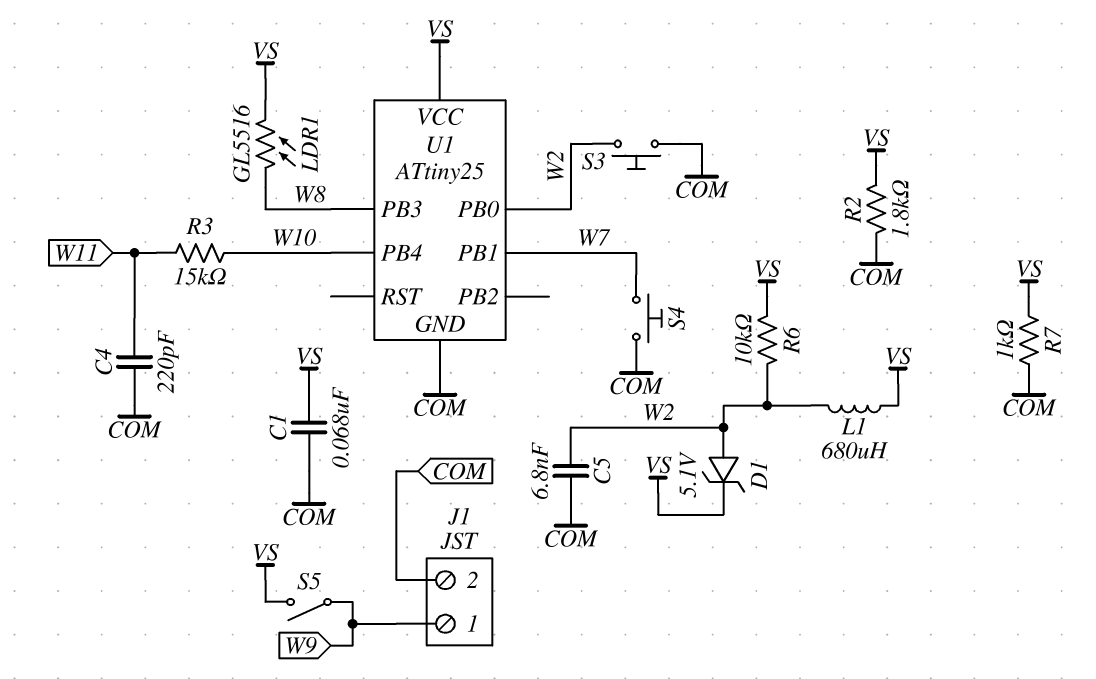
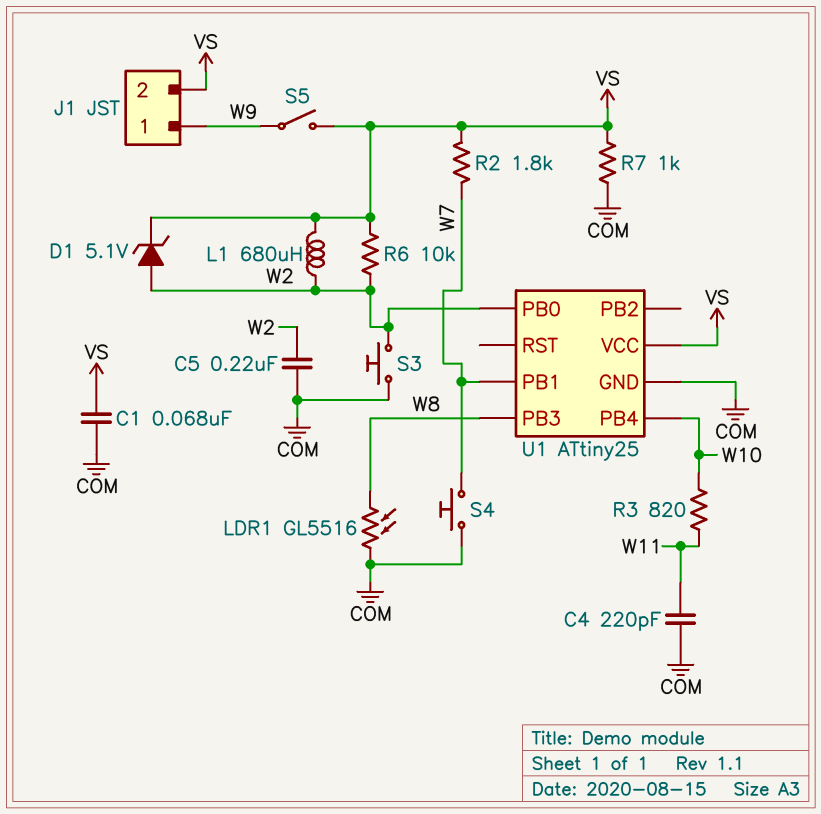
C5: 6.8nF (COM, W2) -> 220nF (COM, W2)
J1 pin 2: COM -> VS
LDR1: GL5516 (VS, W8) -> GL5516 (COM, W8)
R2: 1.8k (COM, VS) -> 1.8k (VS, W7)
R3: 15k (W10, W11) -> 820 (W10, W11)

